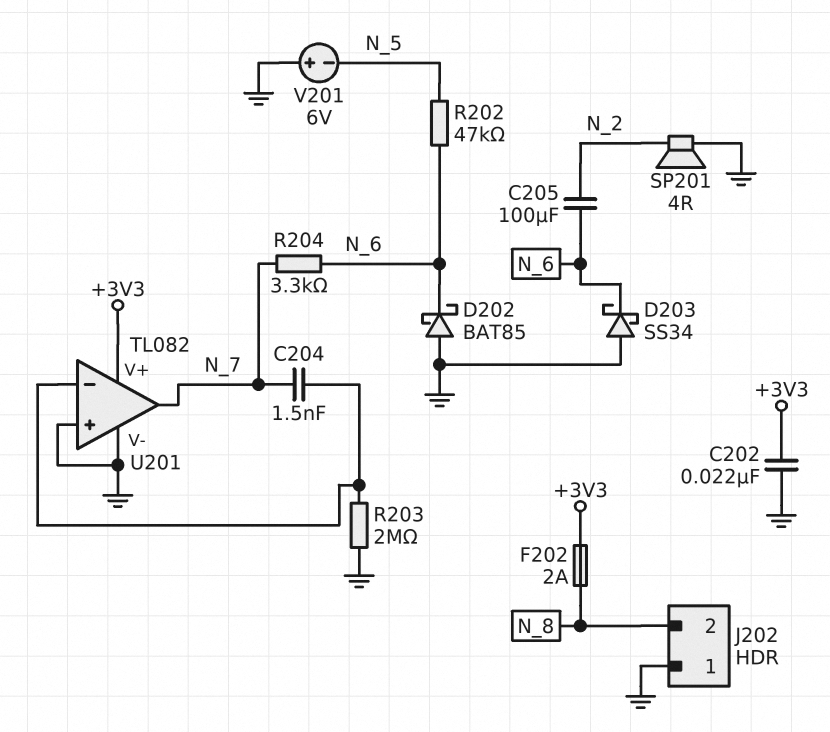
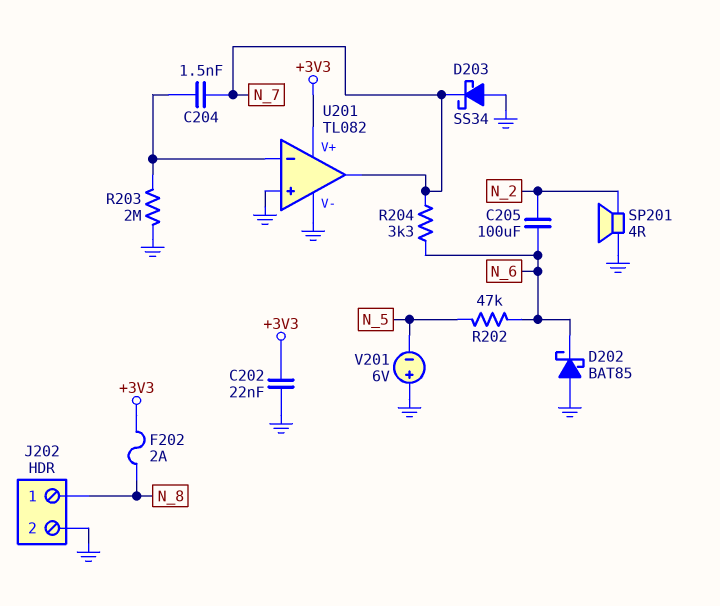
D203: schottky SS34 (A GND, K N_6) -> schottky SS34 (A GND, K N_7)
J202 pin 1: GND -> N_8
J202 pin 2: N_8 -> GND

